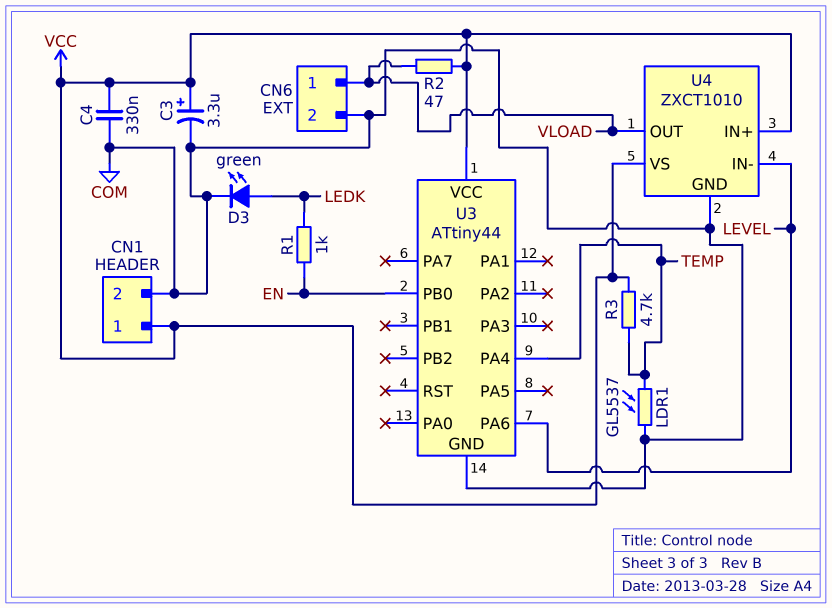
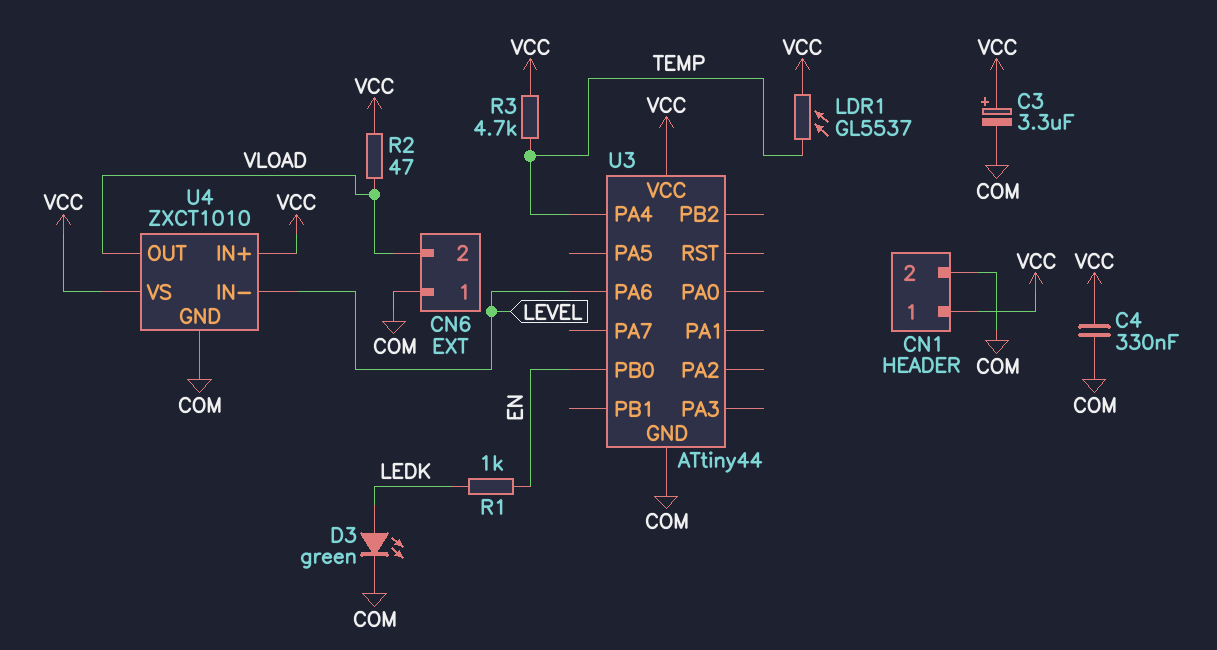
CN6 pin 1: VLOAD -> COM
CN6 pin 2: COM -> VLOAD
LDR1: GL5537 (COM, TEMP) -> GL5537 (TEMP, VCC)

